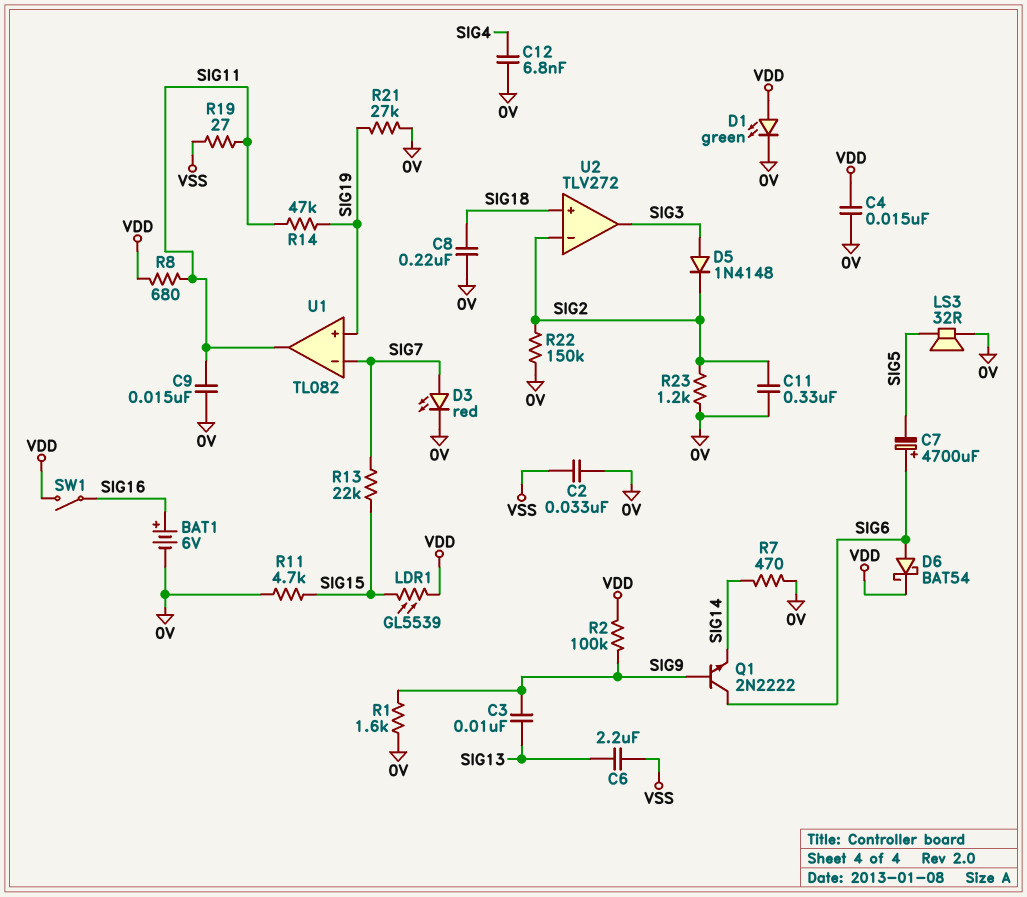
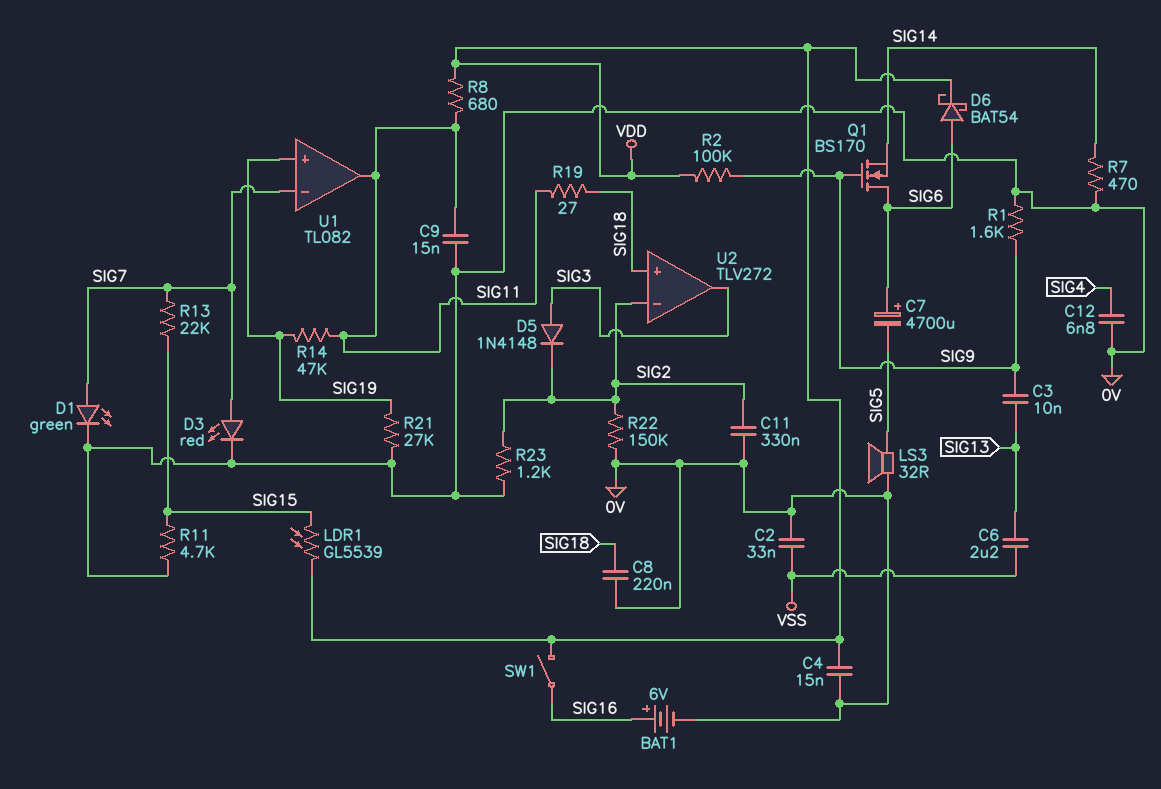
D1: LED green (A VDD, K 0V) -> LED green (A SIG7, K 0V)
Q1: NPN 2N2222 (B SIG9, C SIG6, E SIG14) -> NMOS BS170 (G SIG9, D SIG6, S SIG14)
R19: 27 (SIG11, VSS) -> 27 (SIG11, SIG18)

